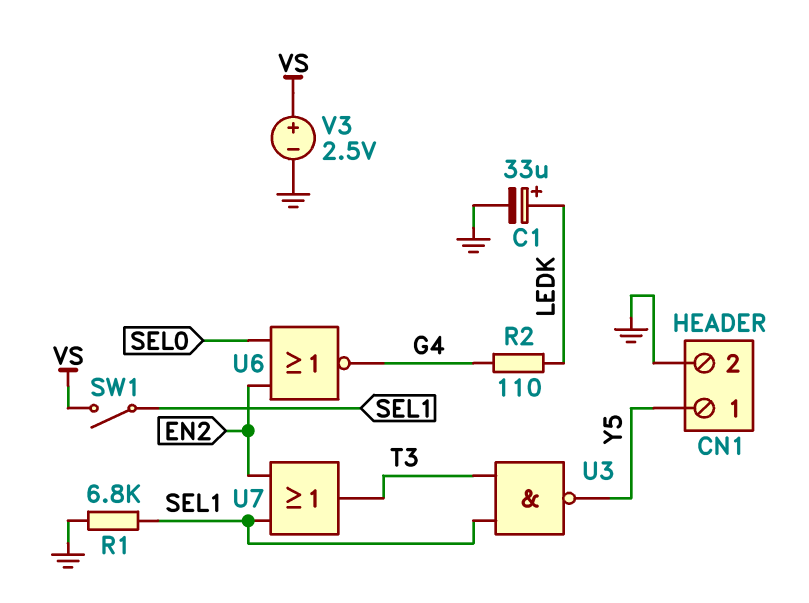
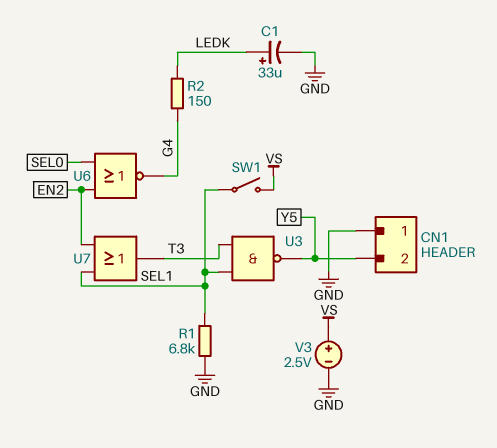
CN1 pin 1: Y5 -> GND
CN1 pin 2: GND -> Y5
R2: 110 (G4, LEDK) -> 150 (G4, LEDK)

